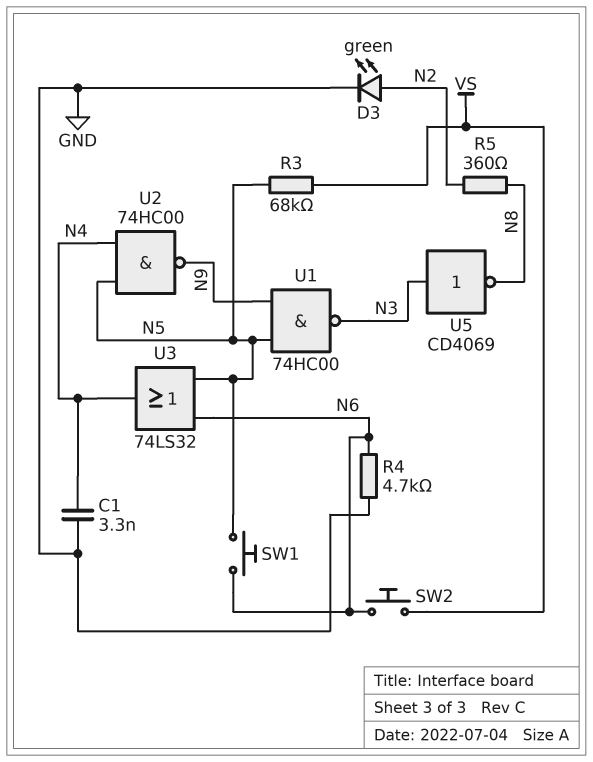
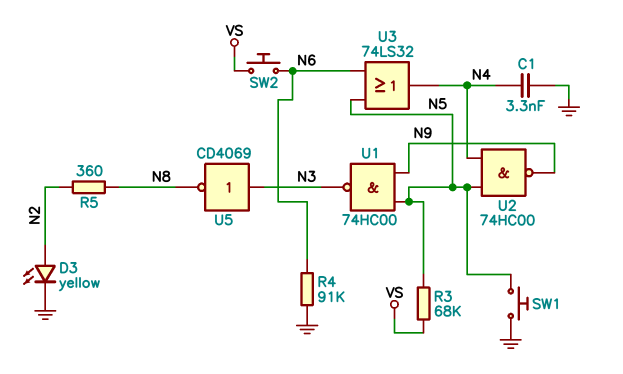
D3: LED green (A N2, K GND) -> LED yellow (A N2, K GND)
R4: 4.7k (GND, N6) -> 91k (GND, N6)
SW1: button (N5, N6) -> button (GND, N5)

